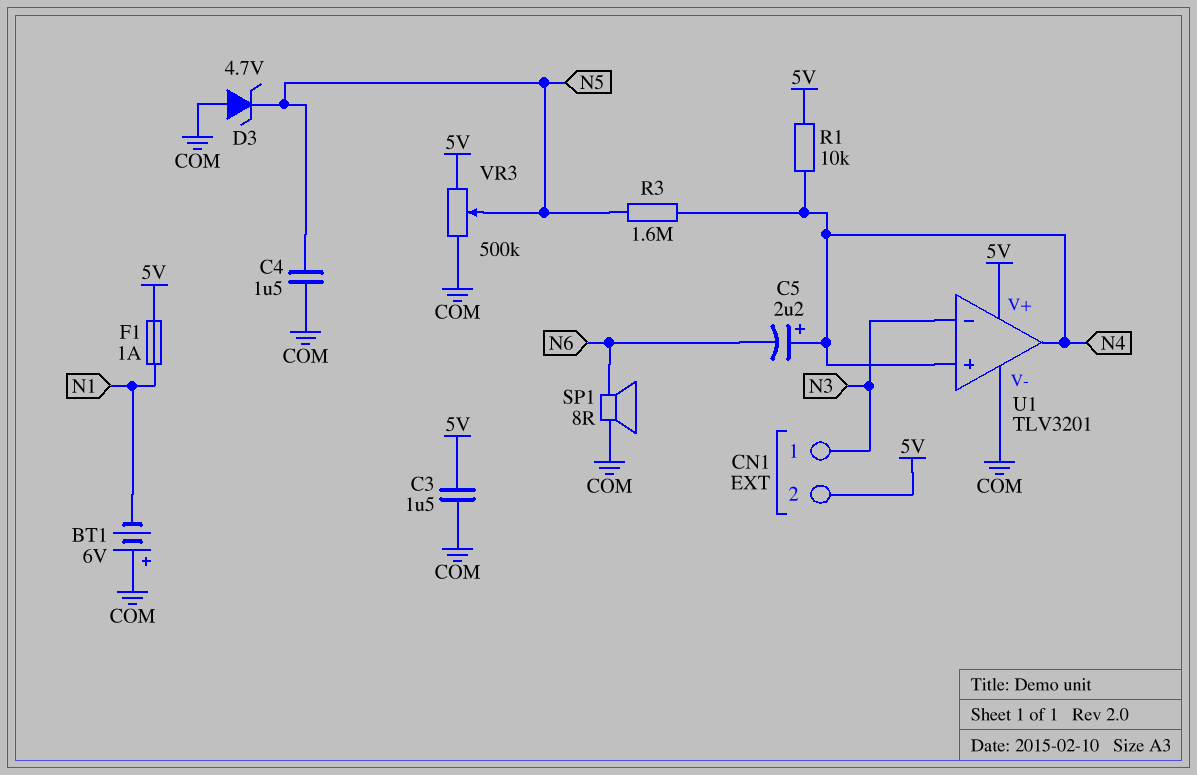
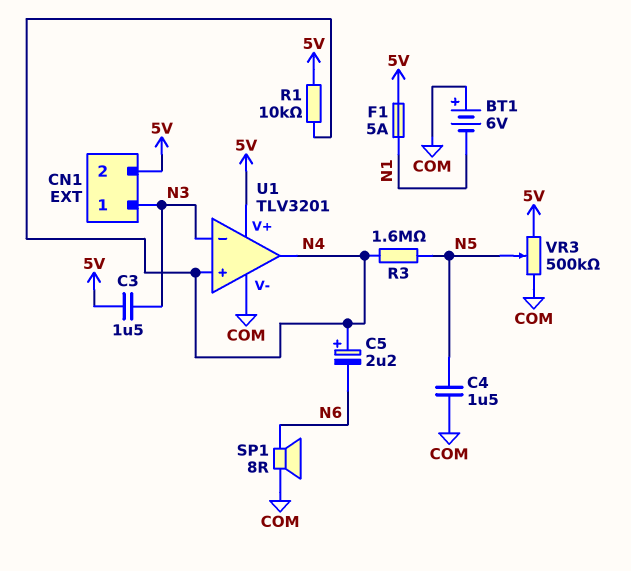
C3: 1.5uF (5V, COM) -> 1.5uF (5V, N3)
D3: zener 4.7V (A COM, K N5) -> none
F1: 1A (5V, N1) -> 5A (5V, N1)

